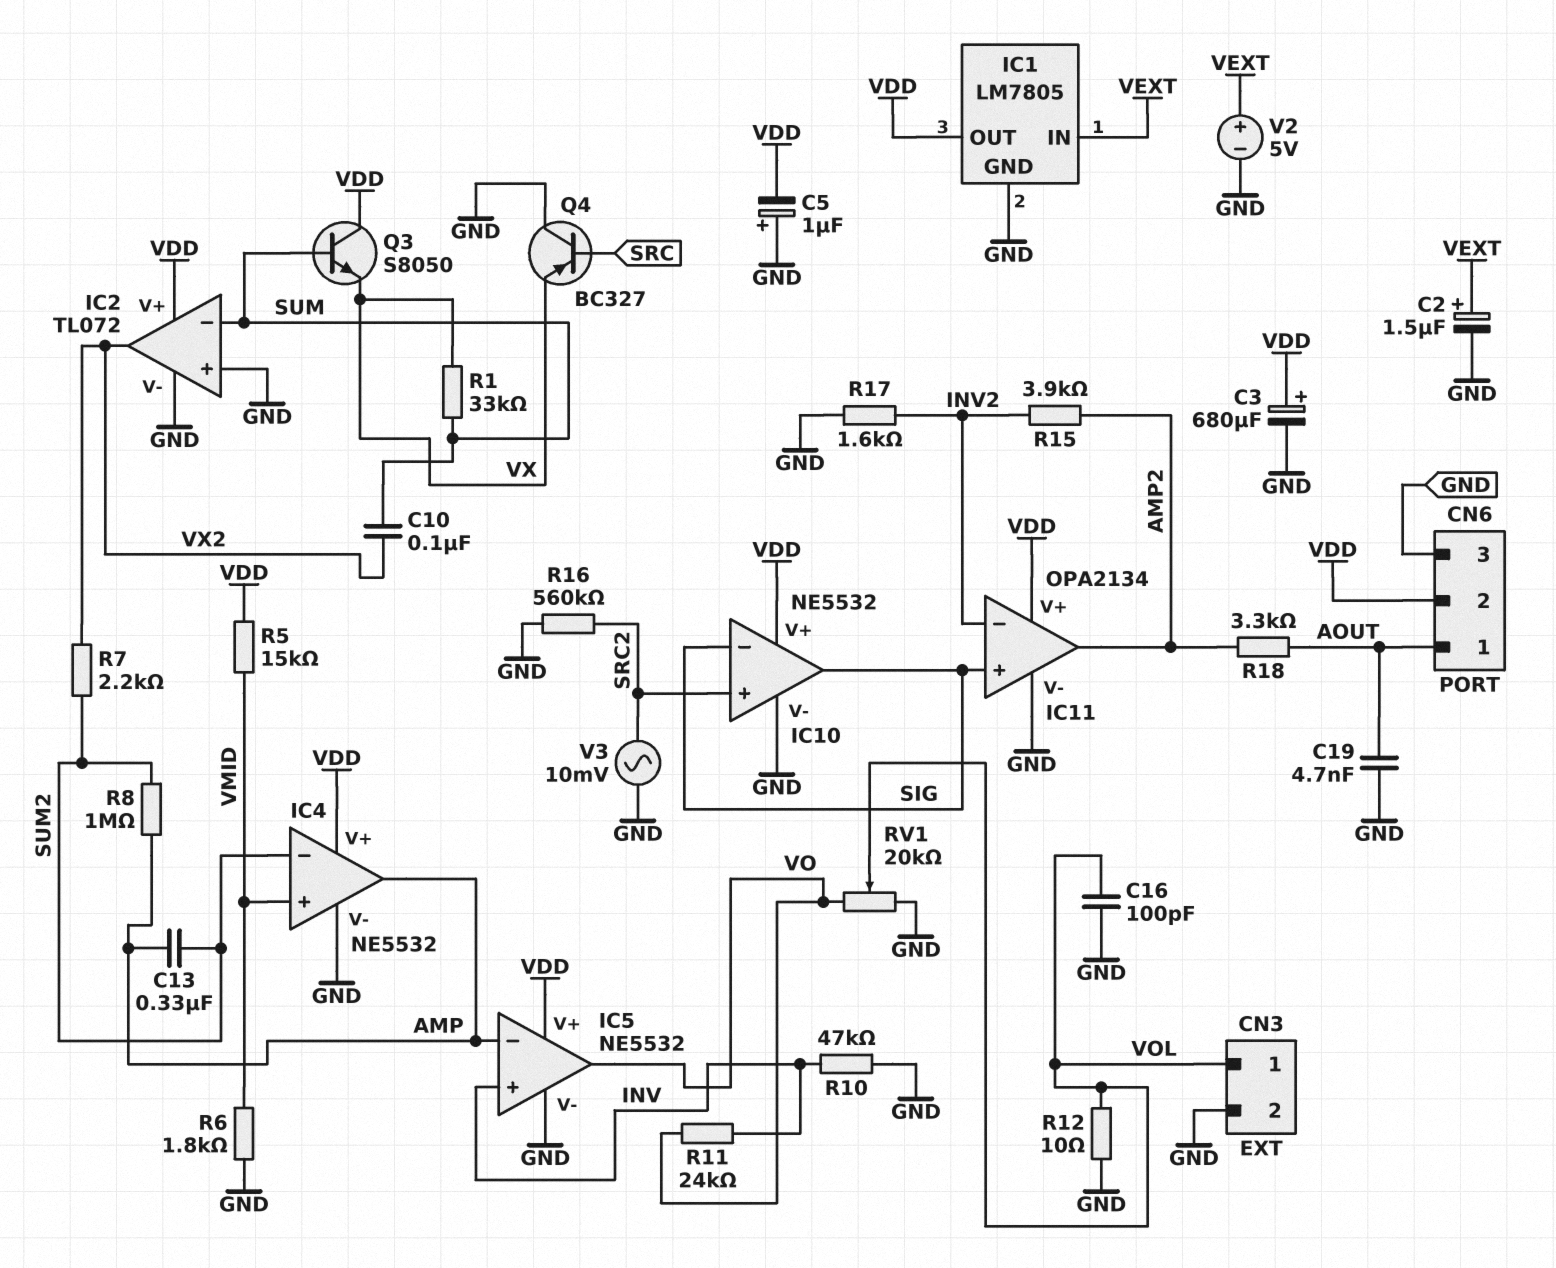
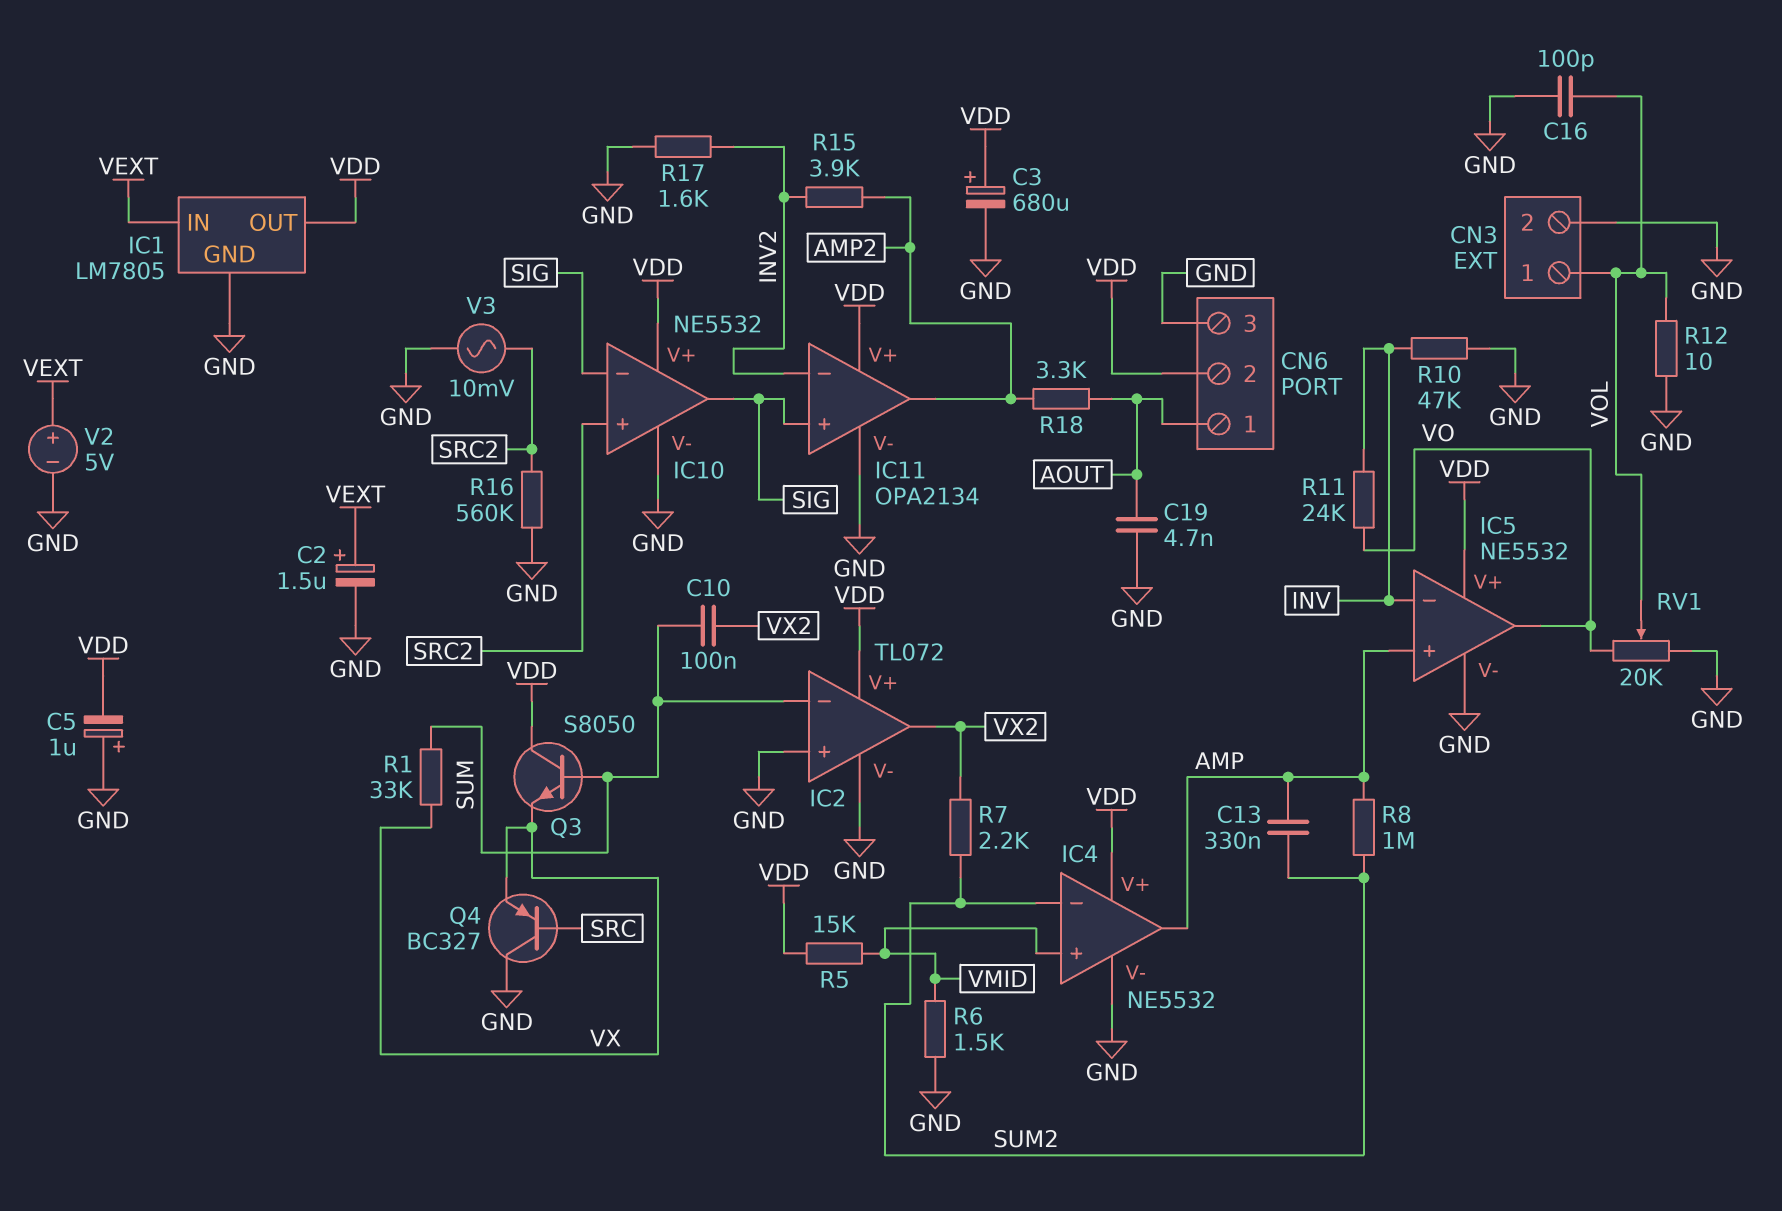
IC5 pin in+: INV -> AMP
IC5 pin in-: AMP -> INV
R6: 1.8k (GND, VMID) -> 1.5k (GND, VMID)

